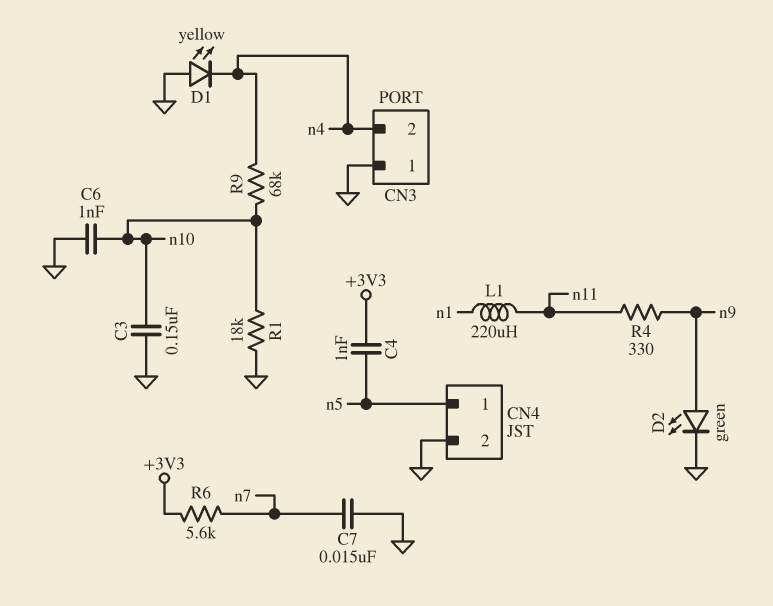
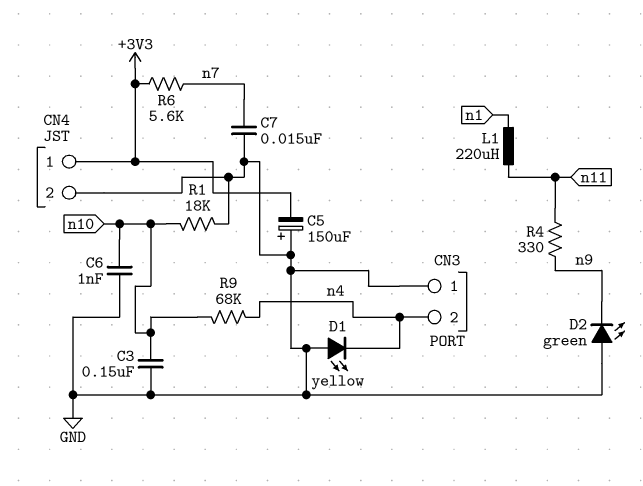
C4: 1nF (+3V3, n5) -> none
C5: none -> 150uF (plus GND, minus +3V3)
CN4 pin 1: n5 -> +3V3
D2: LED green (A n9, K GND) -> LED green (A GND, K n9)

